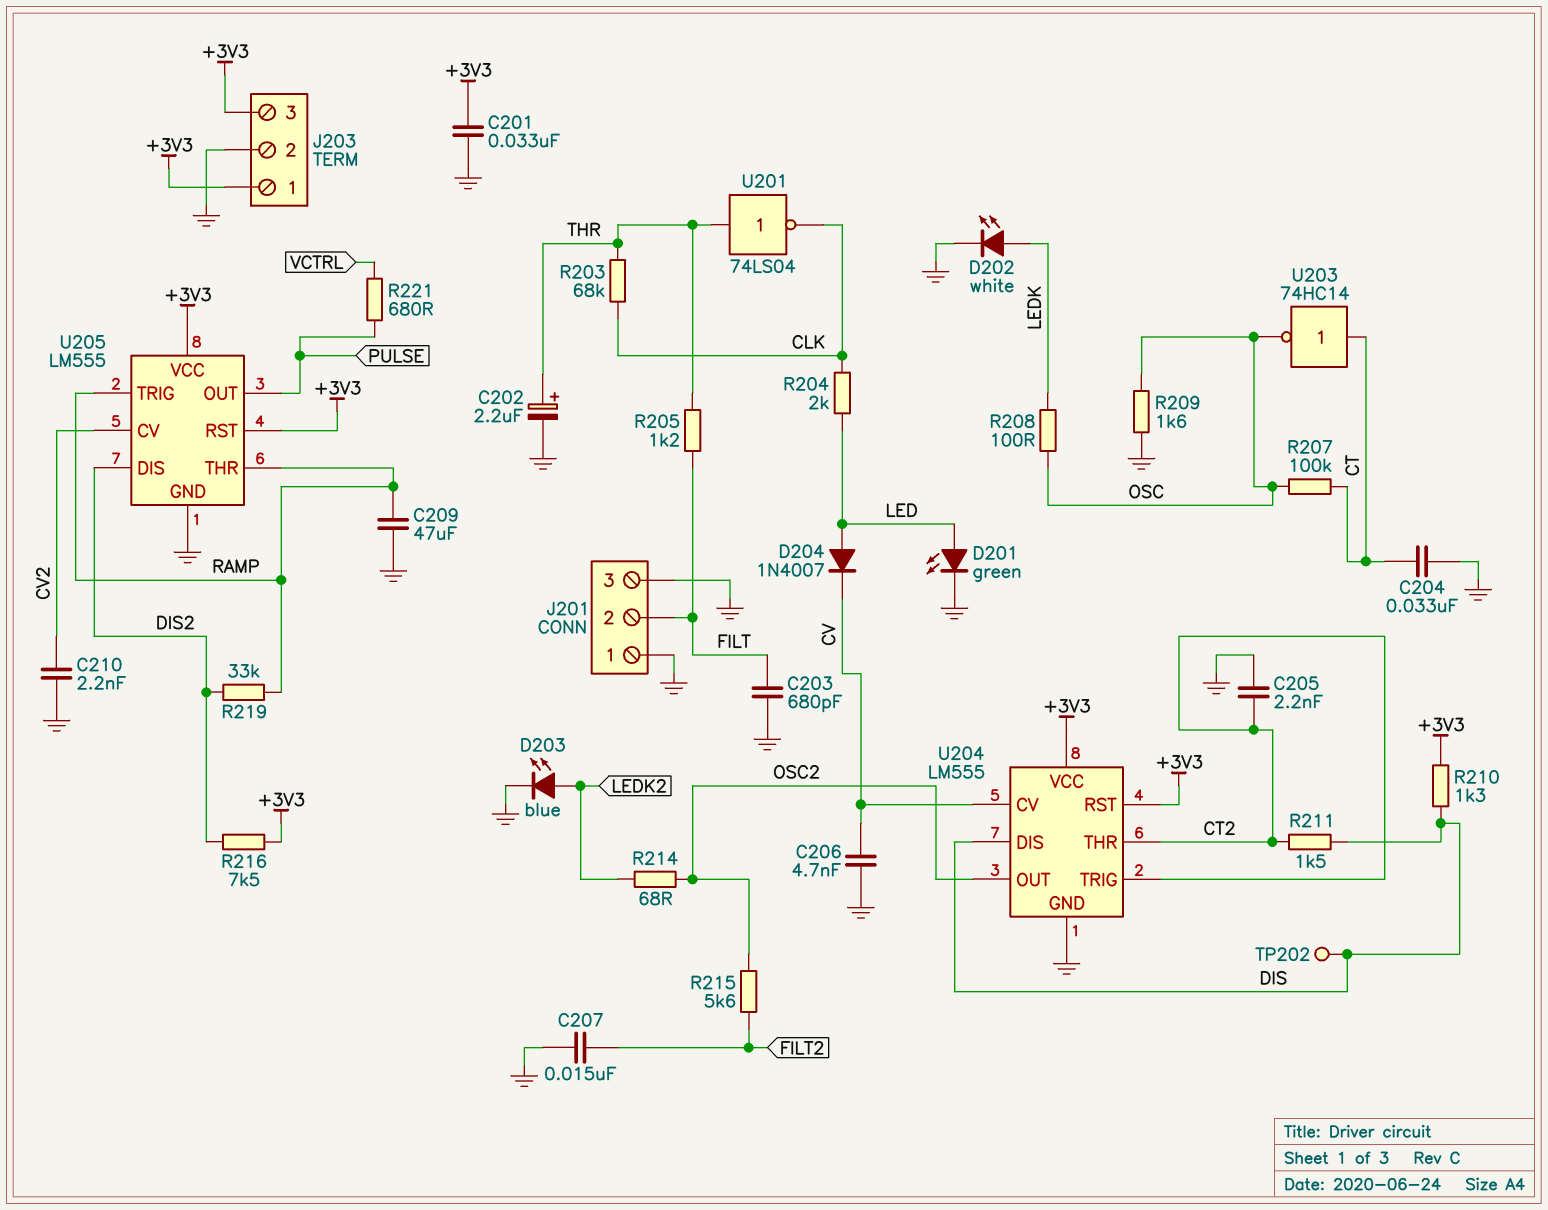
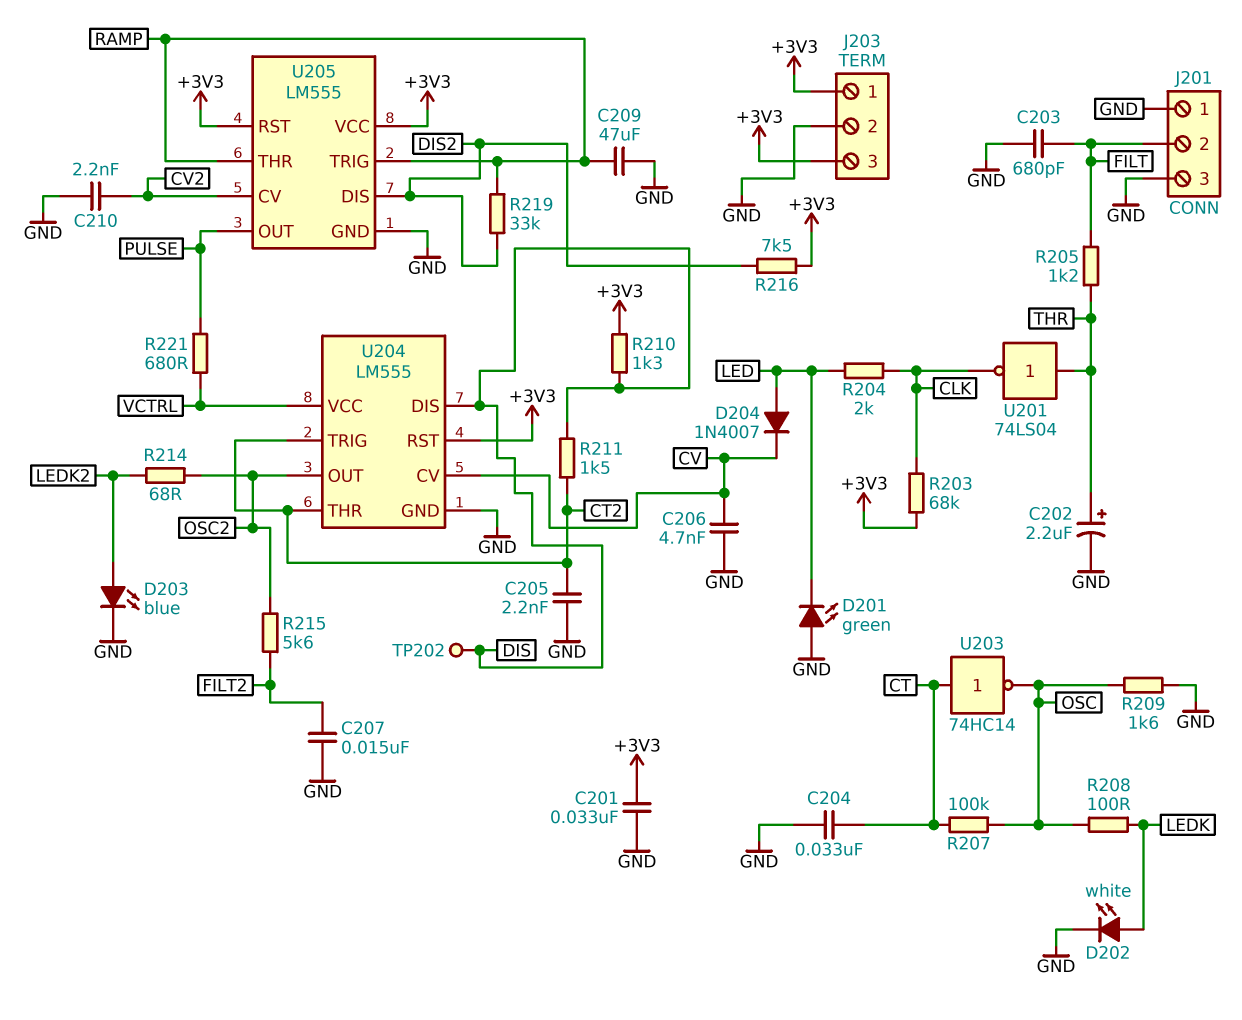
D201: LED green (A LED, K GND) -> LED green (A GND, K LED)
R203: 68k (CLK, THR) -> 68k (+3V3, CLK)
U204 pin VCC: +3V3 -> VCTRL

